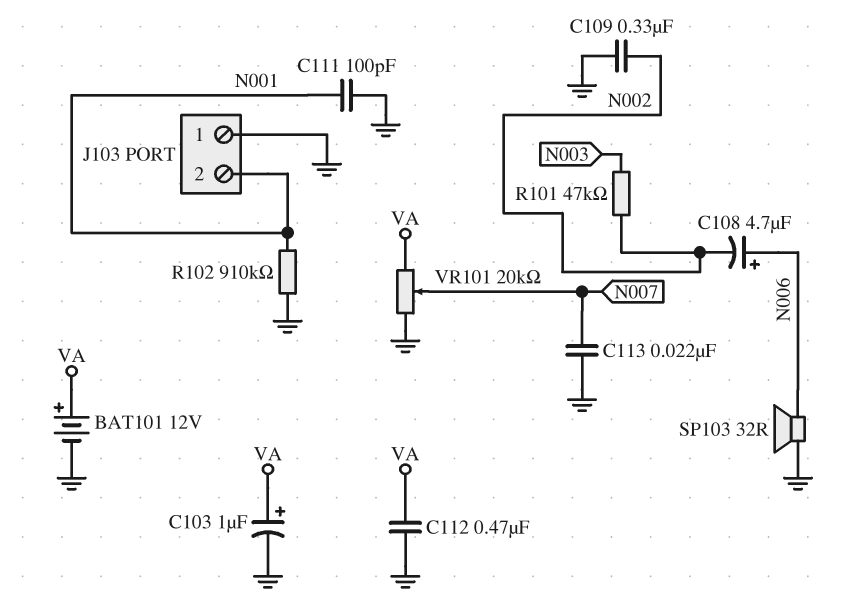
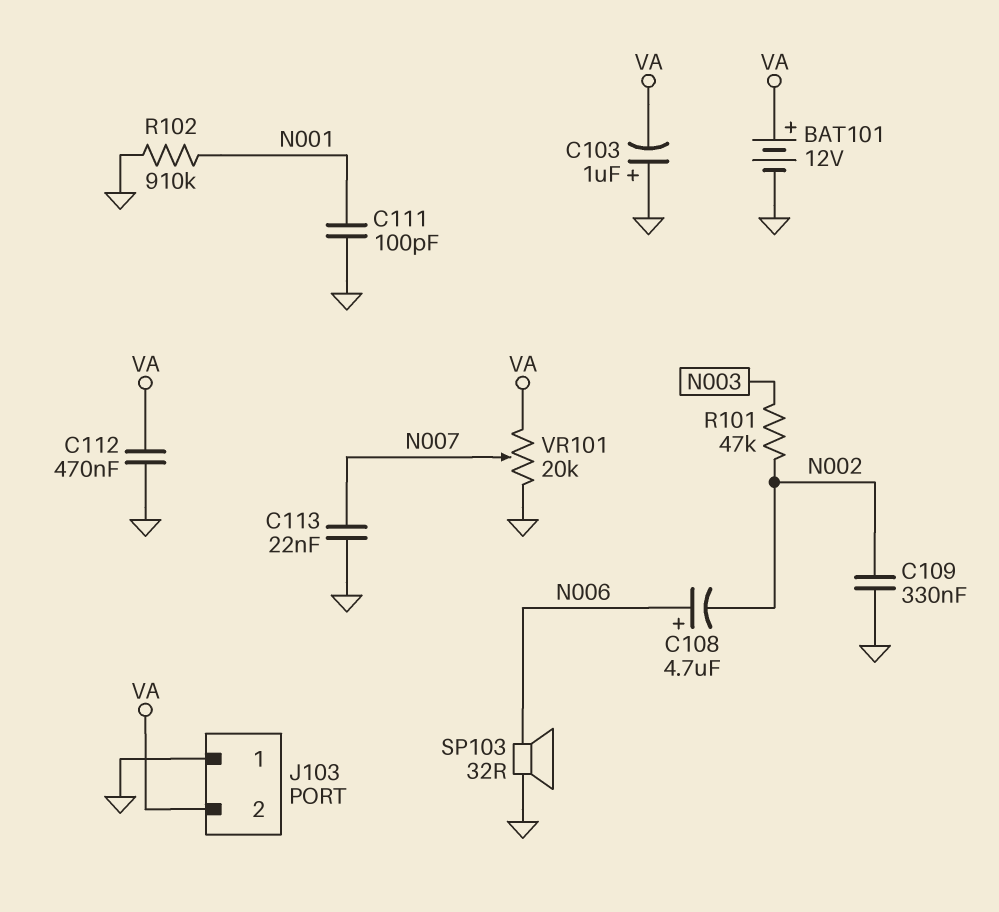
C103: 1uF (plus VA, minus GND) -> 1uF (plus GND, minus VA)
J103 pin 2: N001 -> VA

